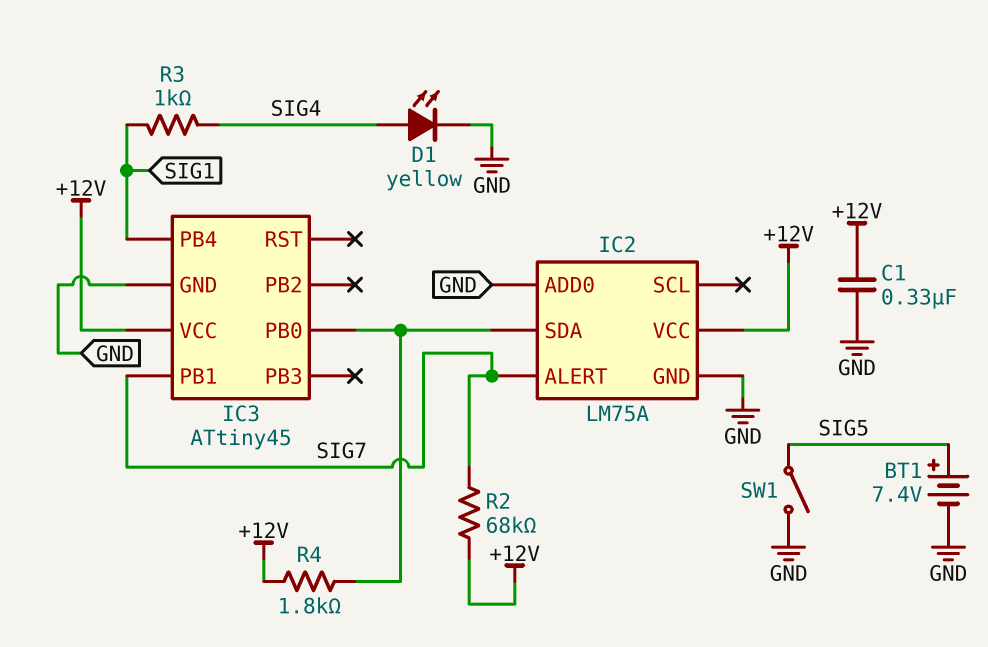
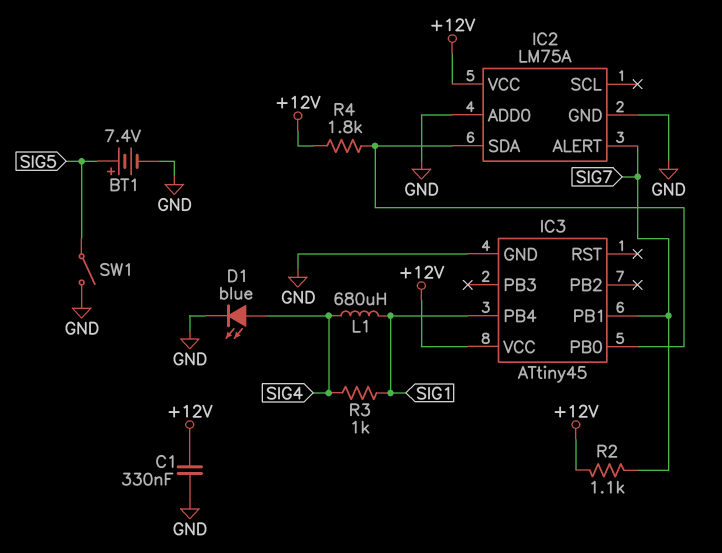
D1: LED yellow (A SIG4, K GND) -> LED blue (A SIG4, K GND)
L1: none -> 680uH (SIG1, SIG4)
R2: 68k (+12V, SIG7) -> 1.1k (+12V, SIG7)

